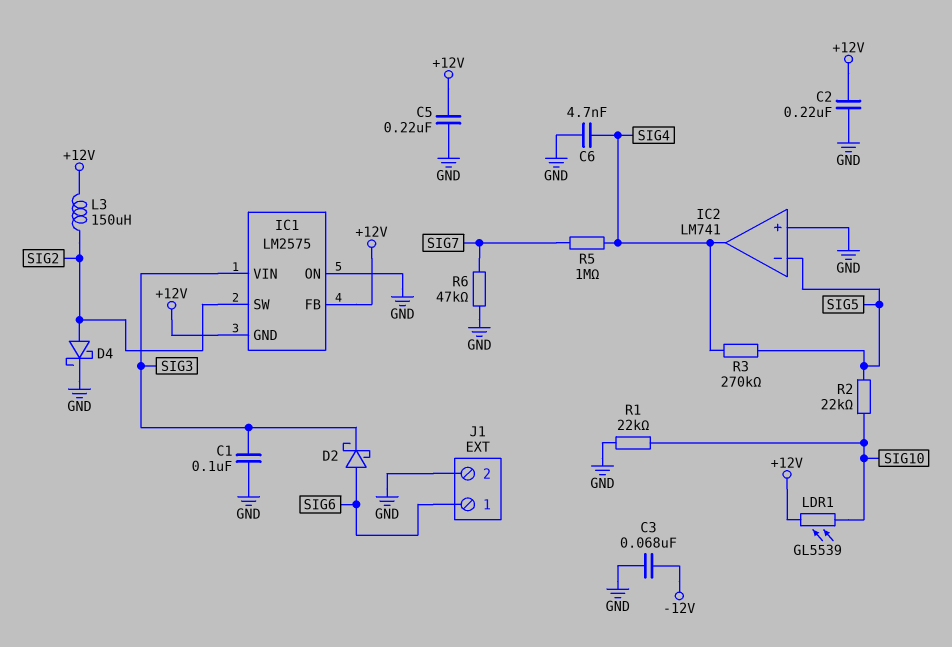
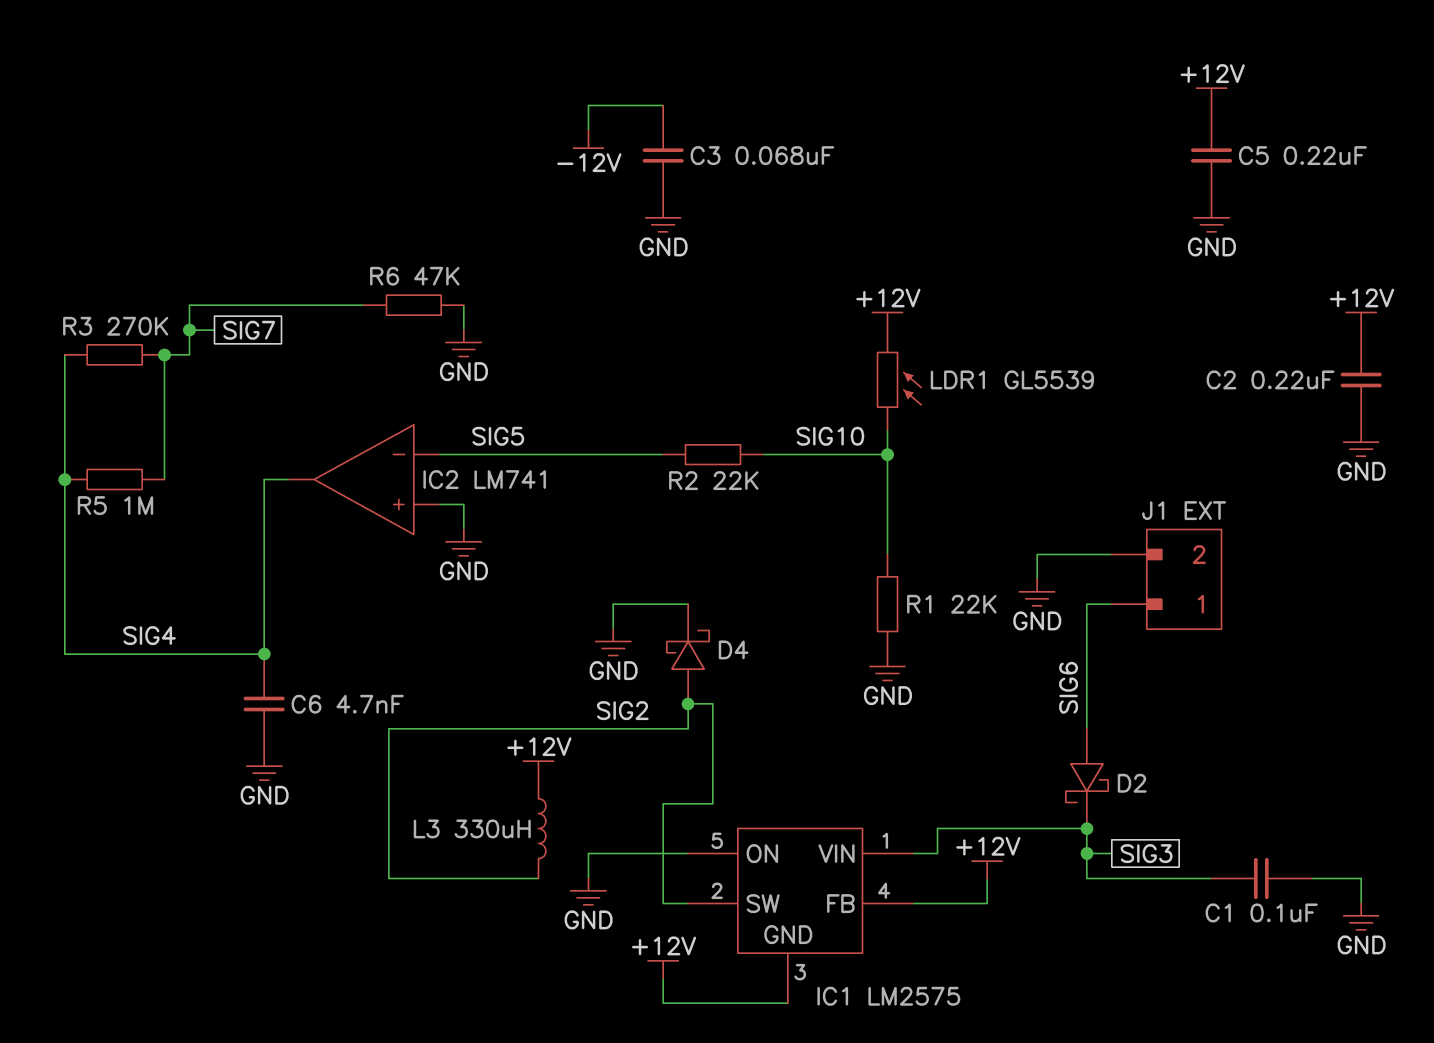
L3: 150uH (+12V, SIG2) -> 330uH (+12V, SIG2)
R3: 270k (SIG4, SIG5) -> 270k (SIG4, SIG7)

